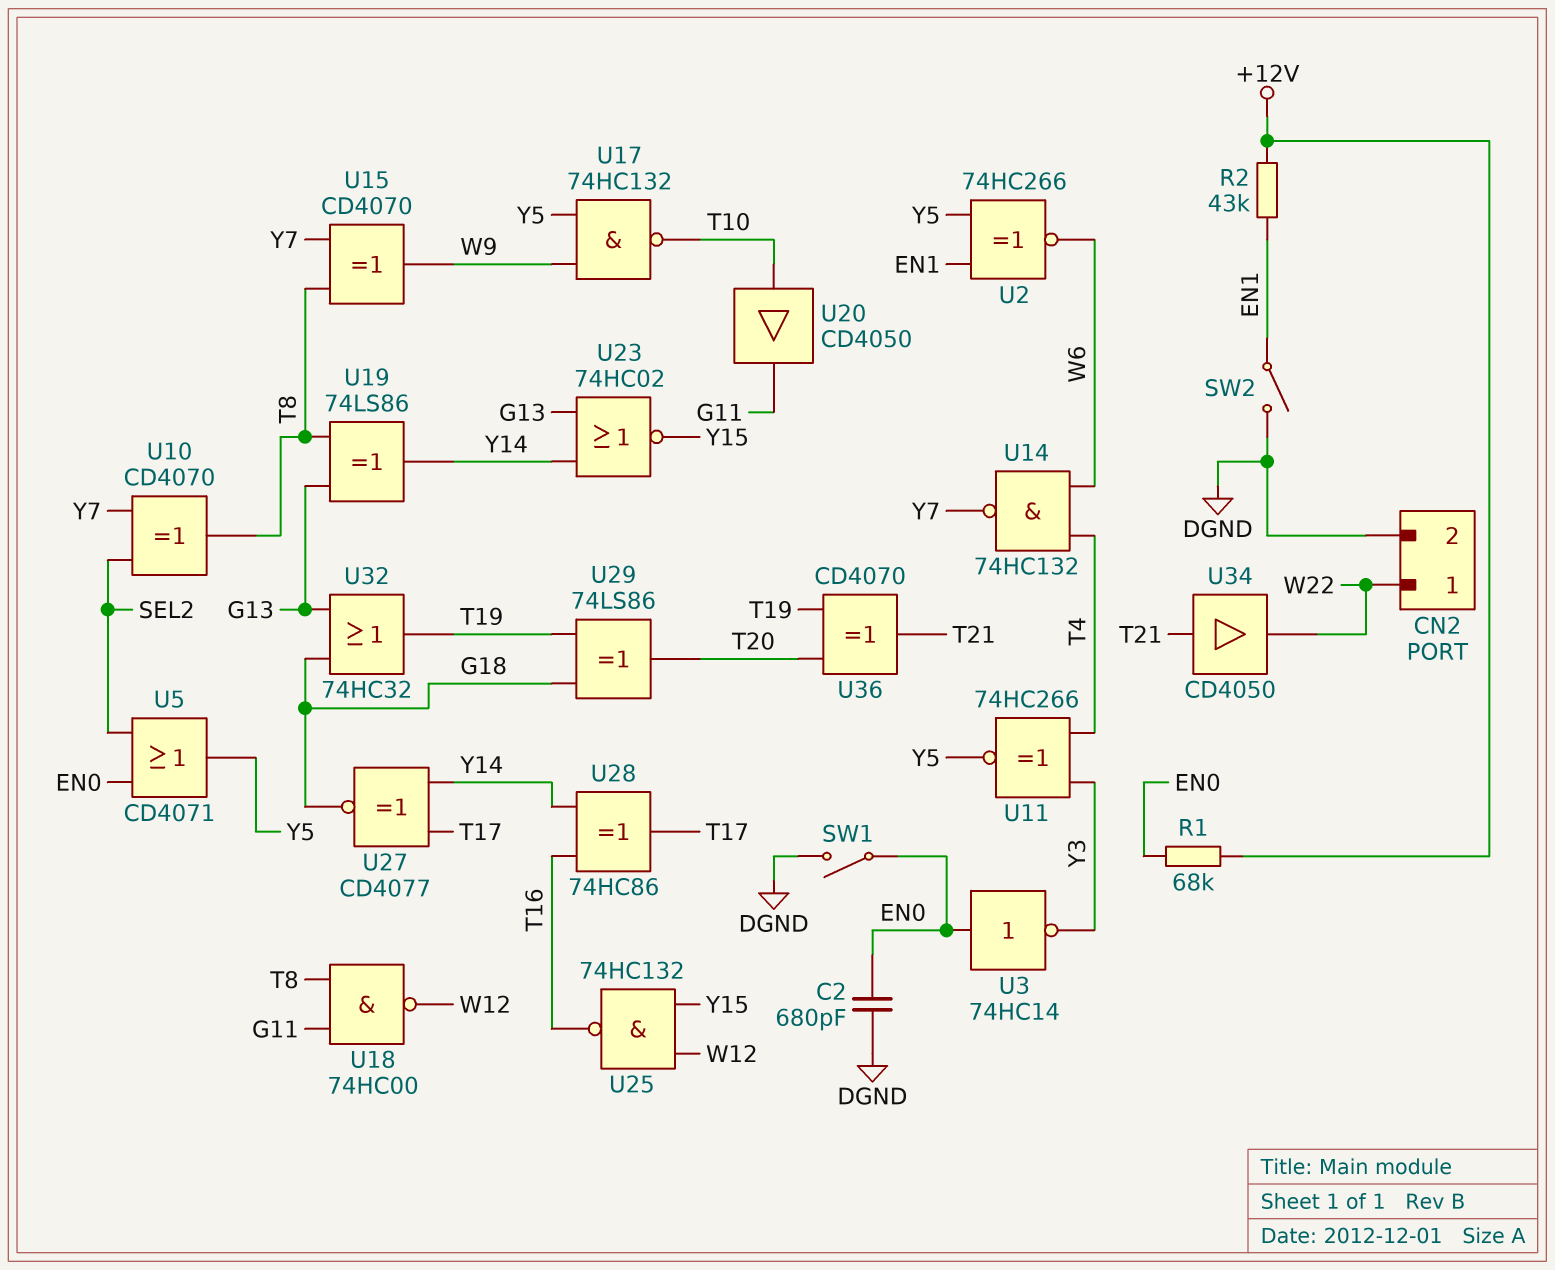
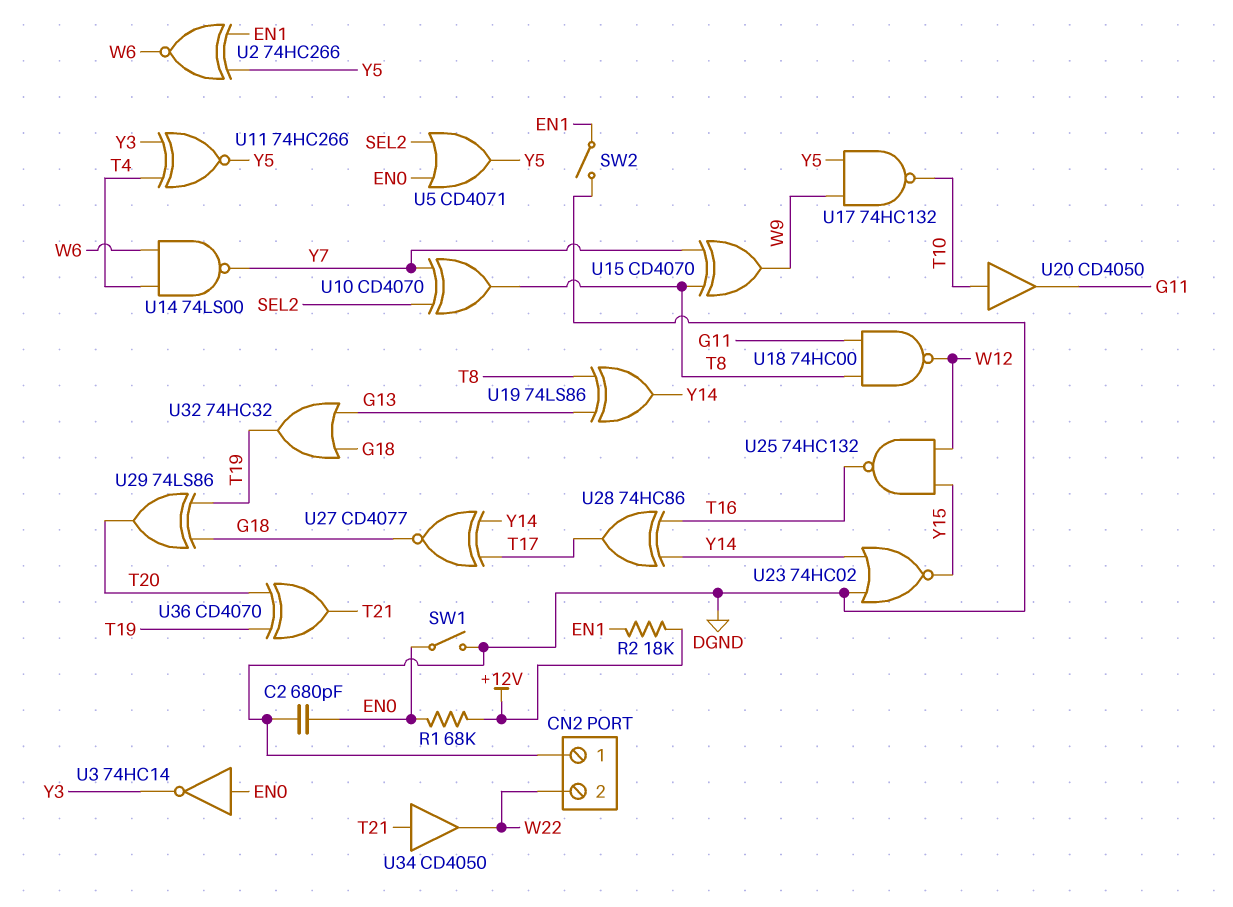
CN2 pin 1: W22 -> DGND
CN2 pin 2: DGND -> W22
R2: 43k (+12V, EN1) -> 18k (+12V, EN1)
U14: NAND 74HC132 (in T4, in W6, out Y7) -> NAND 74LS00 (in T4, in W6, out Y7)
U23: NOR 74HC02 (in G13, in Y14, out Y15) -> NOR 74HC02 (in DGND, in Y14, out Y15)

